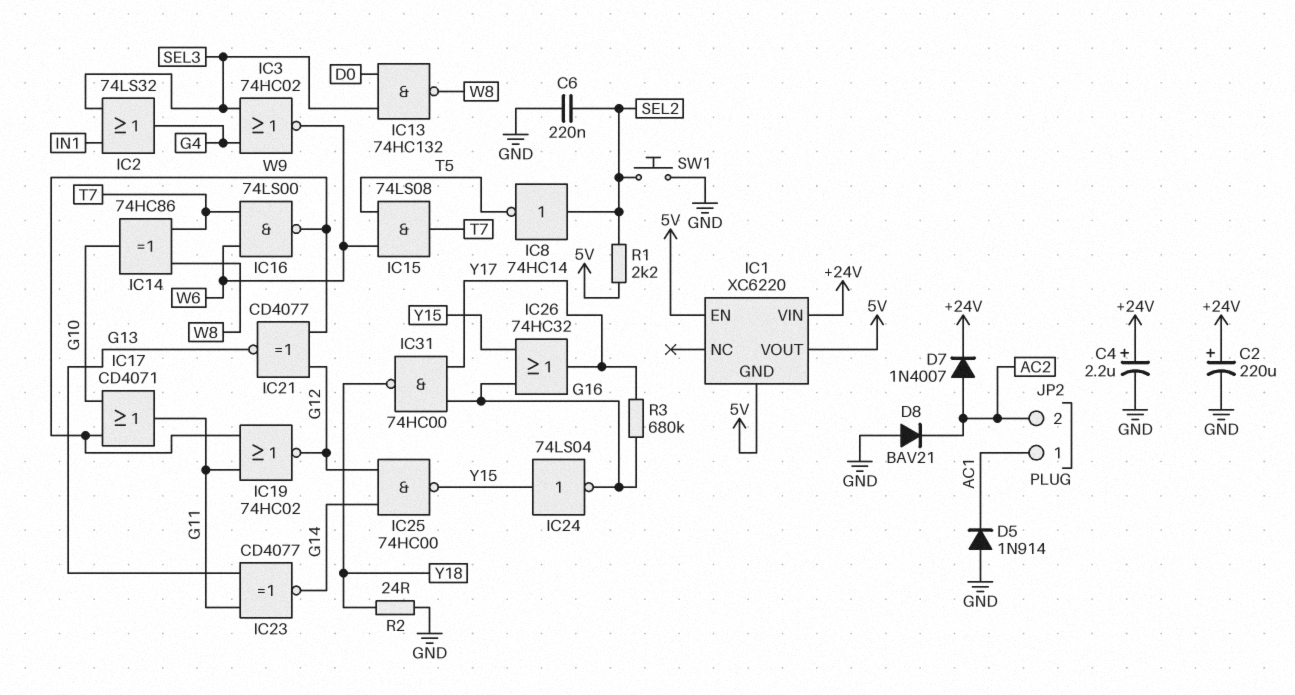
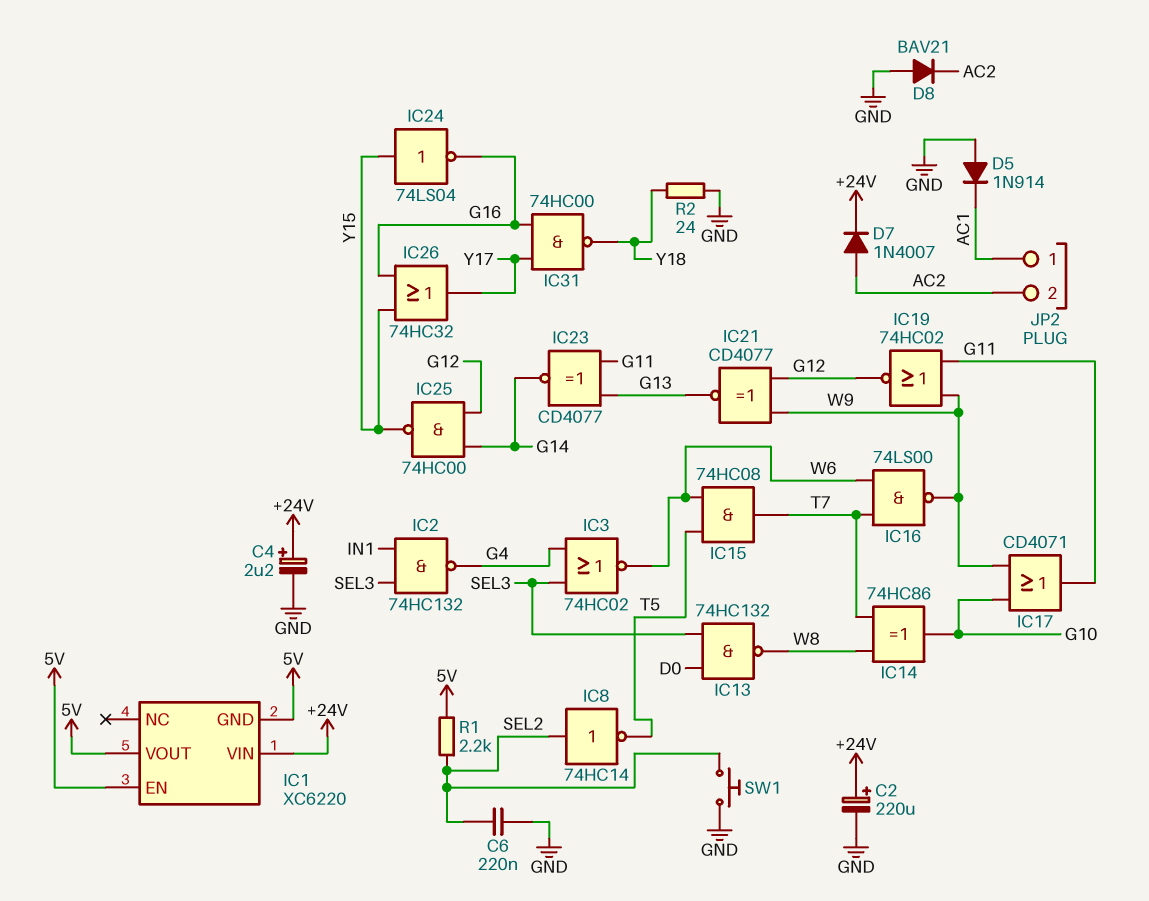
IC2: OR 74LS32 (in IN1, in SEL3, out G4) -> NAND 74HC132 (in IN1, in SEL3, out G4)
IC15: AND 74LS08 (in T5, in W6, out T7) -> AND 74HC08 (in T5, in W6, out T7)
R3: 680k (G16, Y17) -> none

